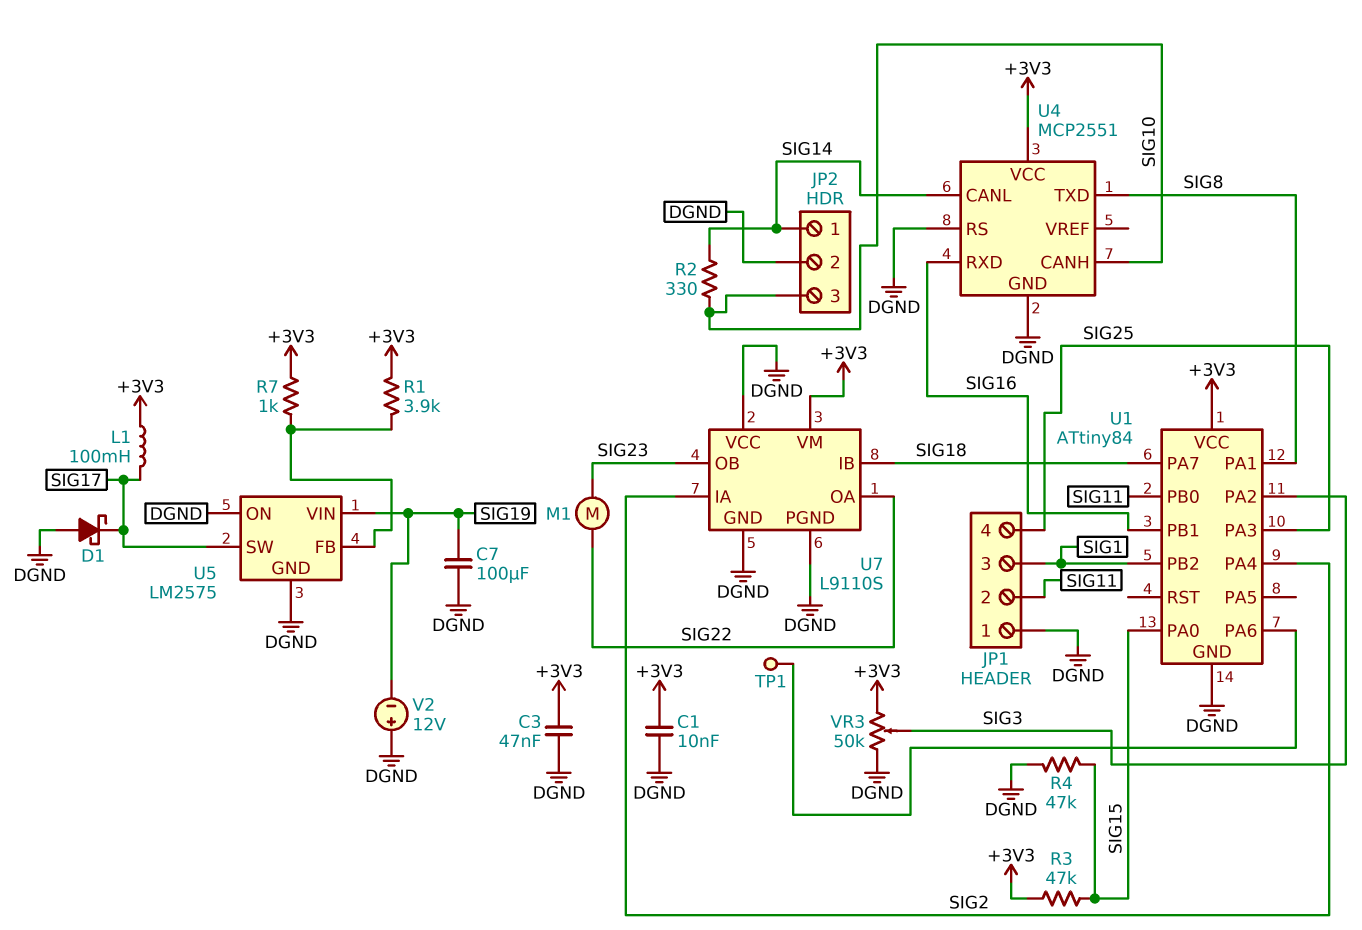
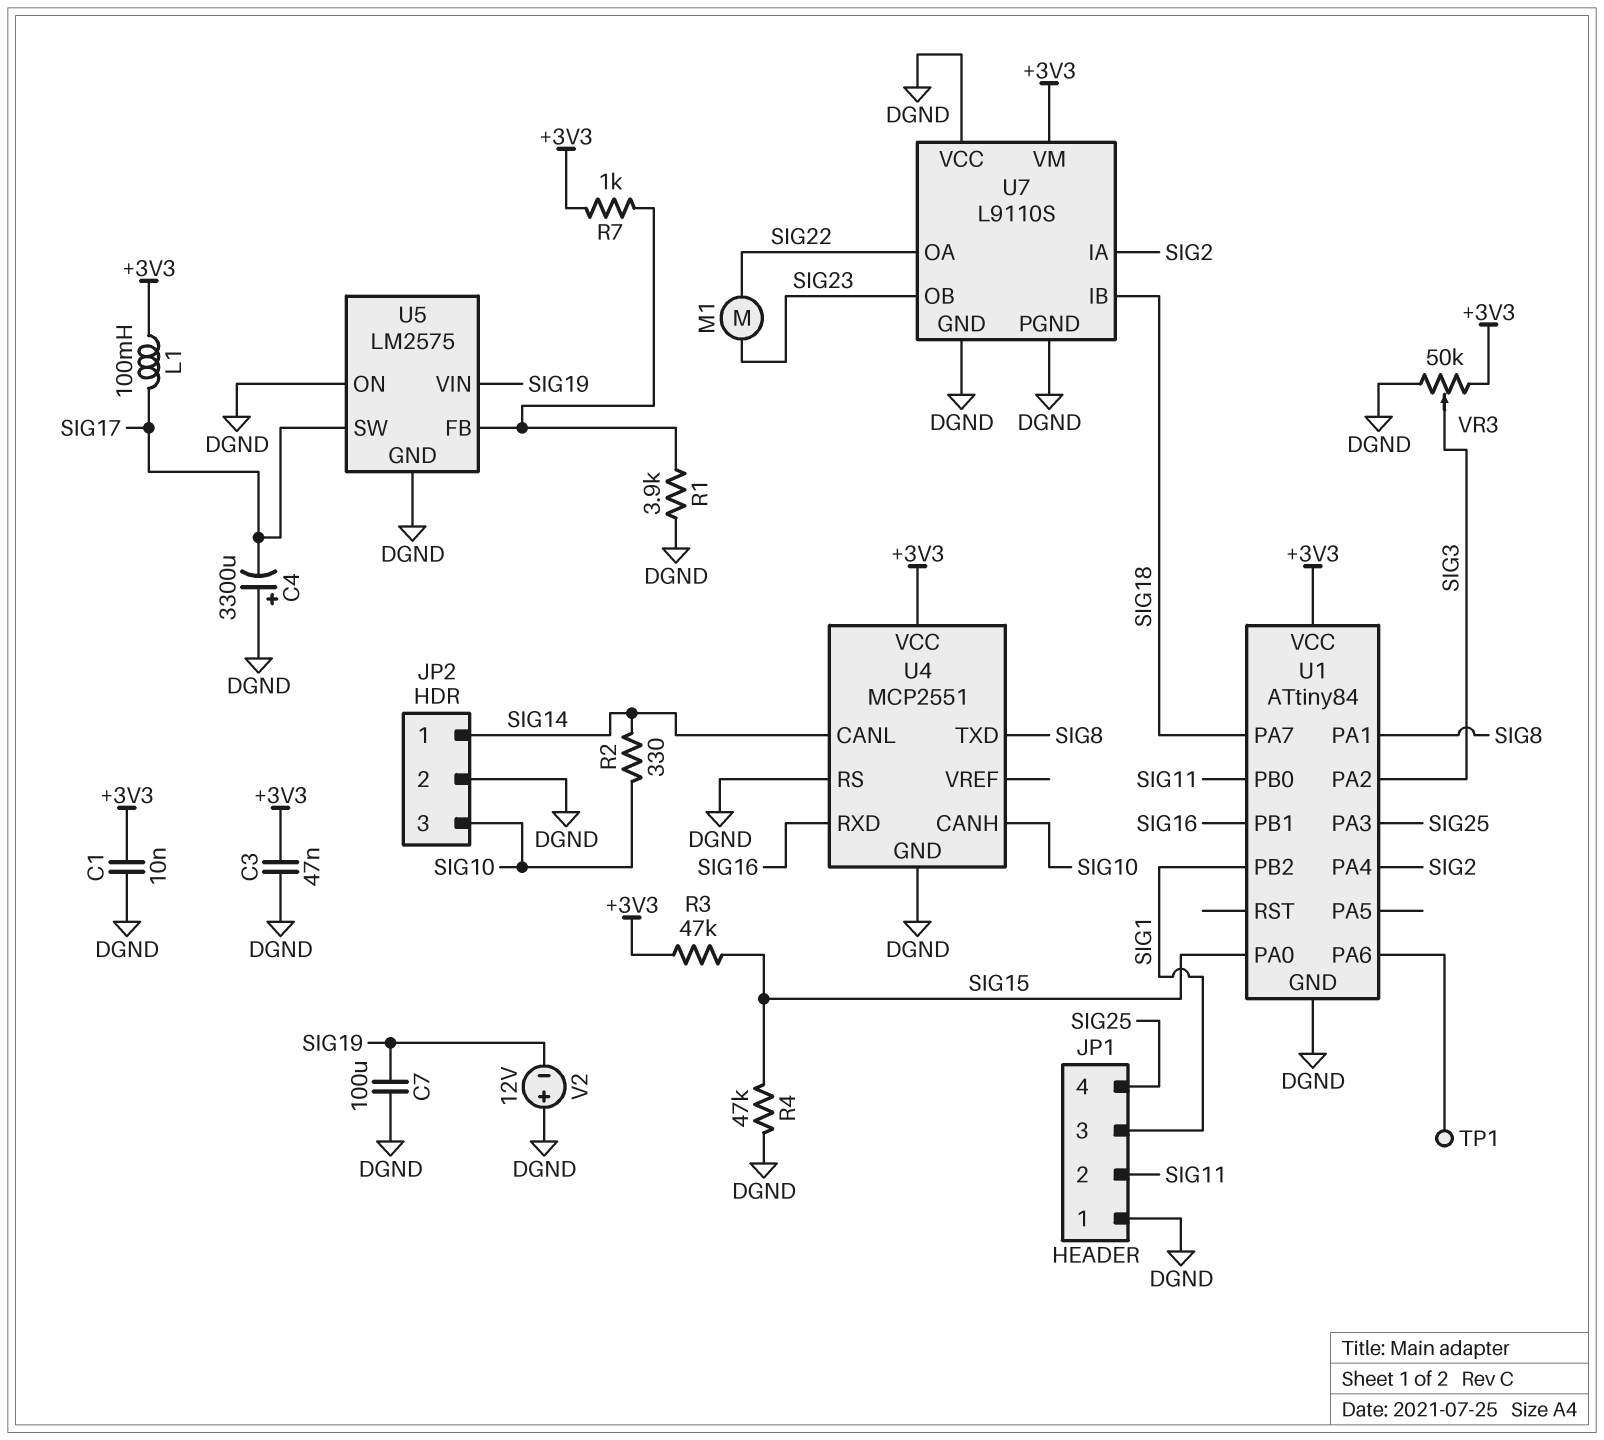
C4: none -> 3300uF (plus DGND, minus SIG17)
D1: schottky (A DGND, K SIG17) -> none
R1: 3.9k (+3V3, U5/FB) -> 3.9k (DGND, U5/FB)

